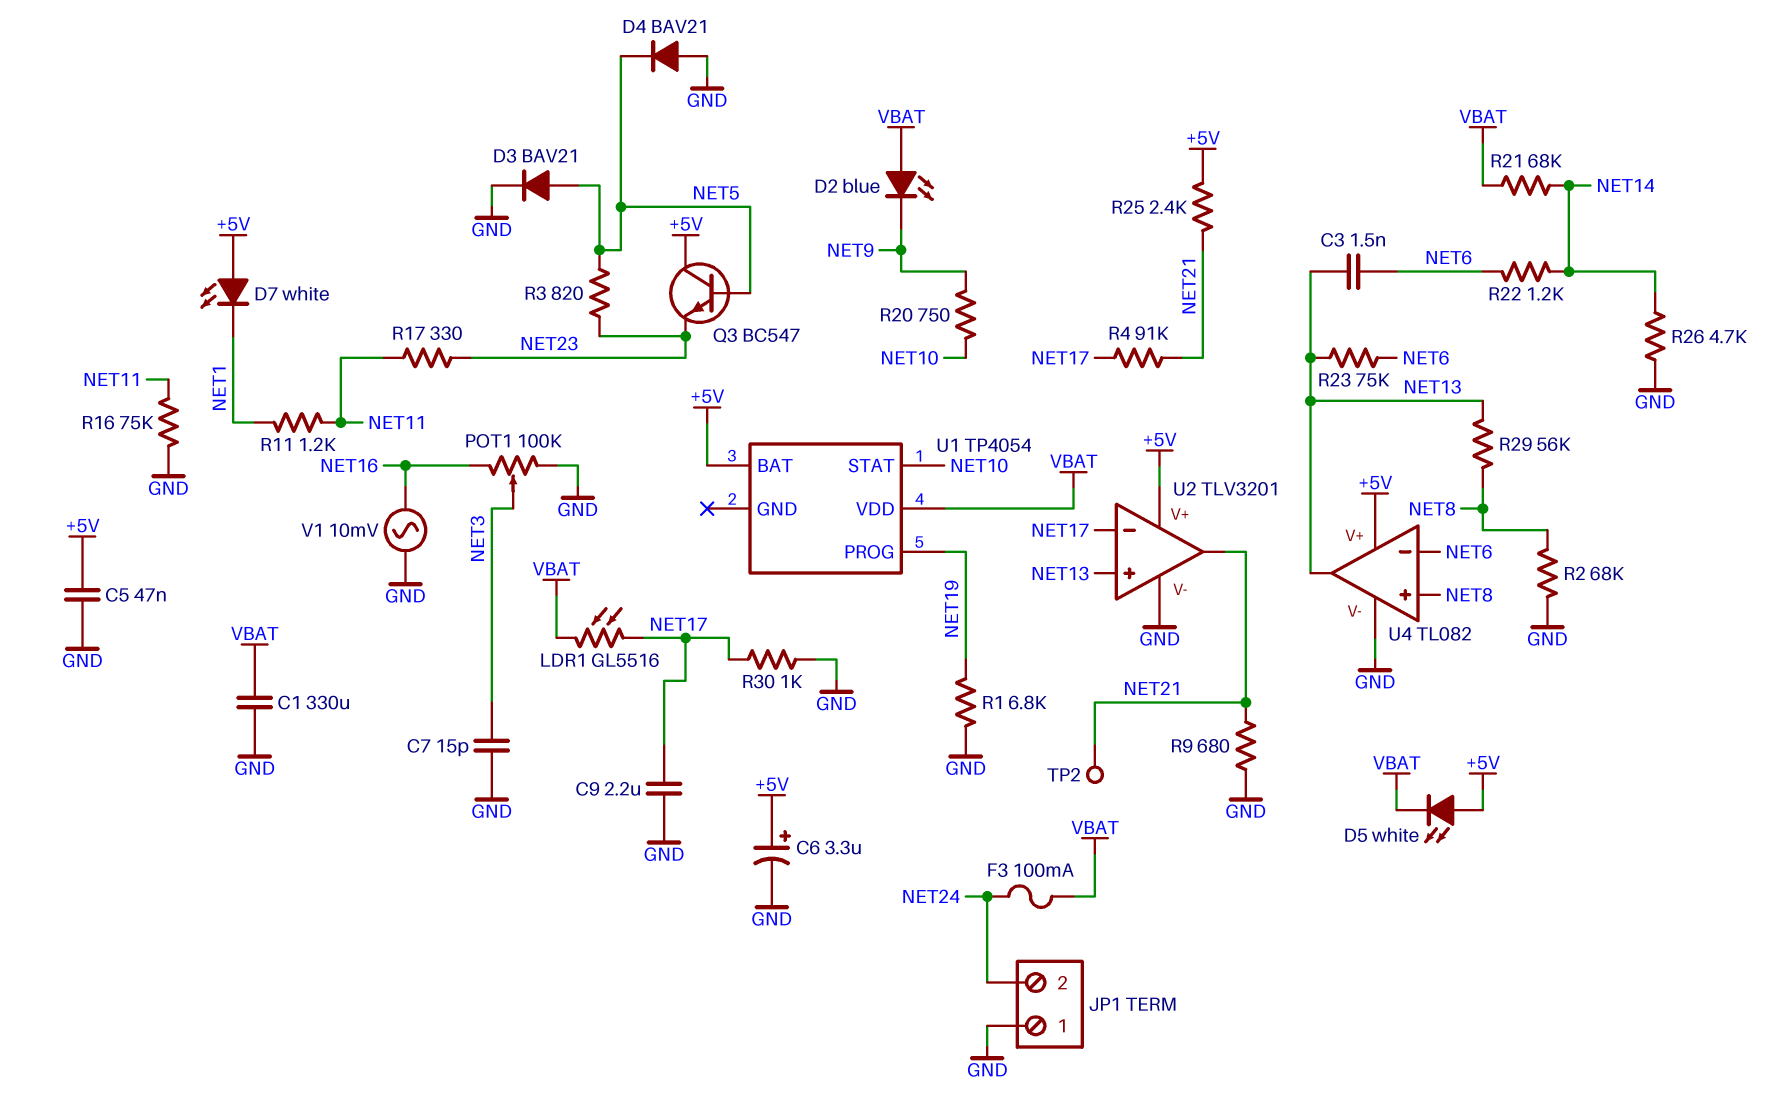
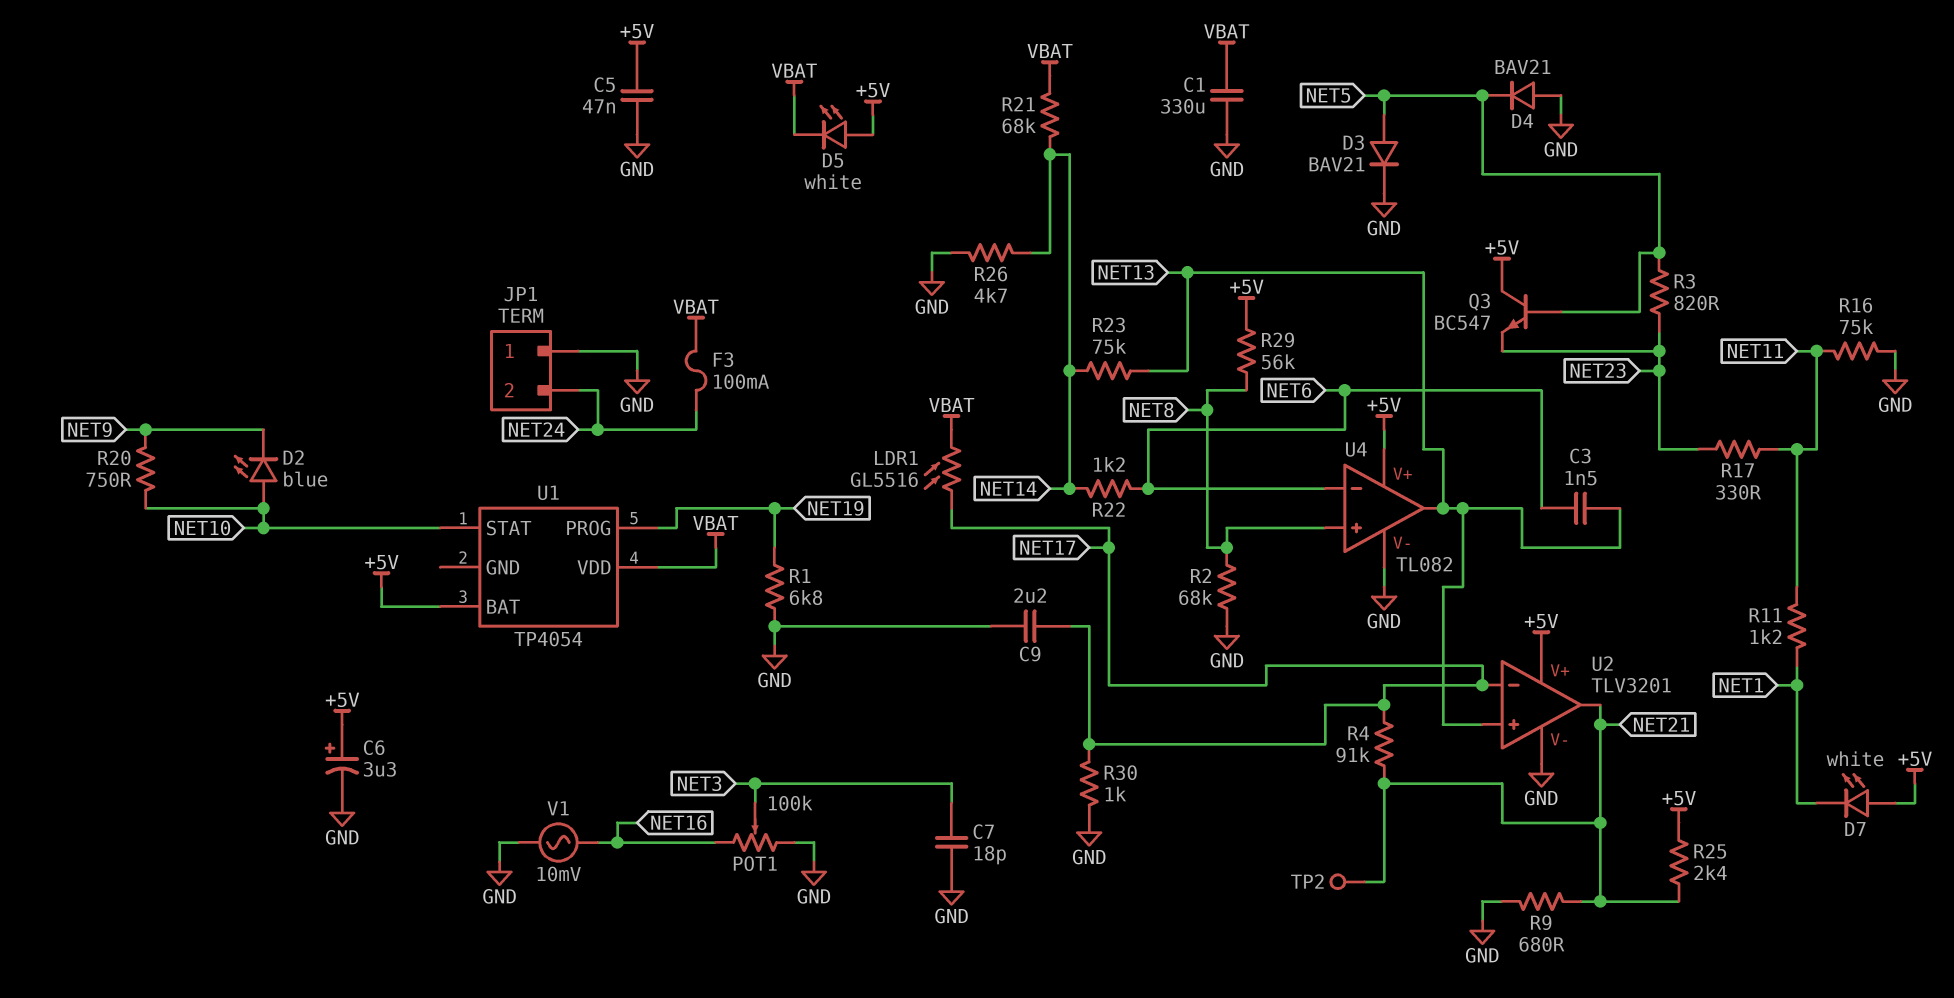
C7: 15pF (GND, NET3) -> 18pF (GND, NET3)
D2: LED blue (A VBAT, K NET9) -> LED blue (A NET10, K NET9)
R23: 75k (NET6, NET13) -> 75k (NET13, NET14)
R29: 56k (NET8, NET13) -> 56k (+5V, NET8)

